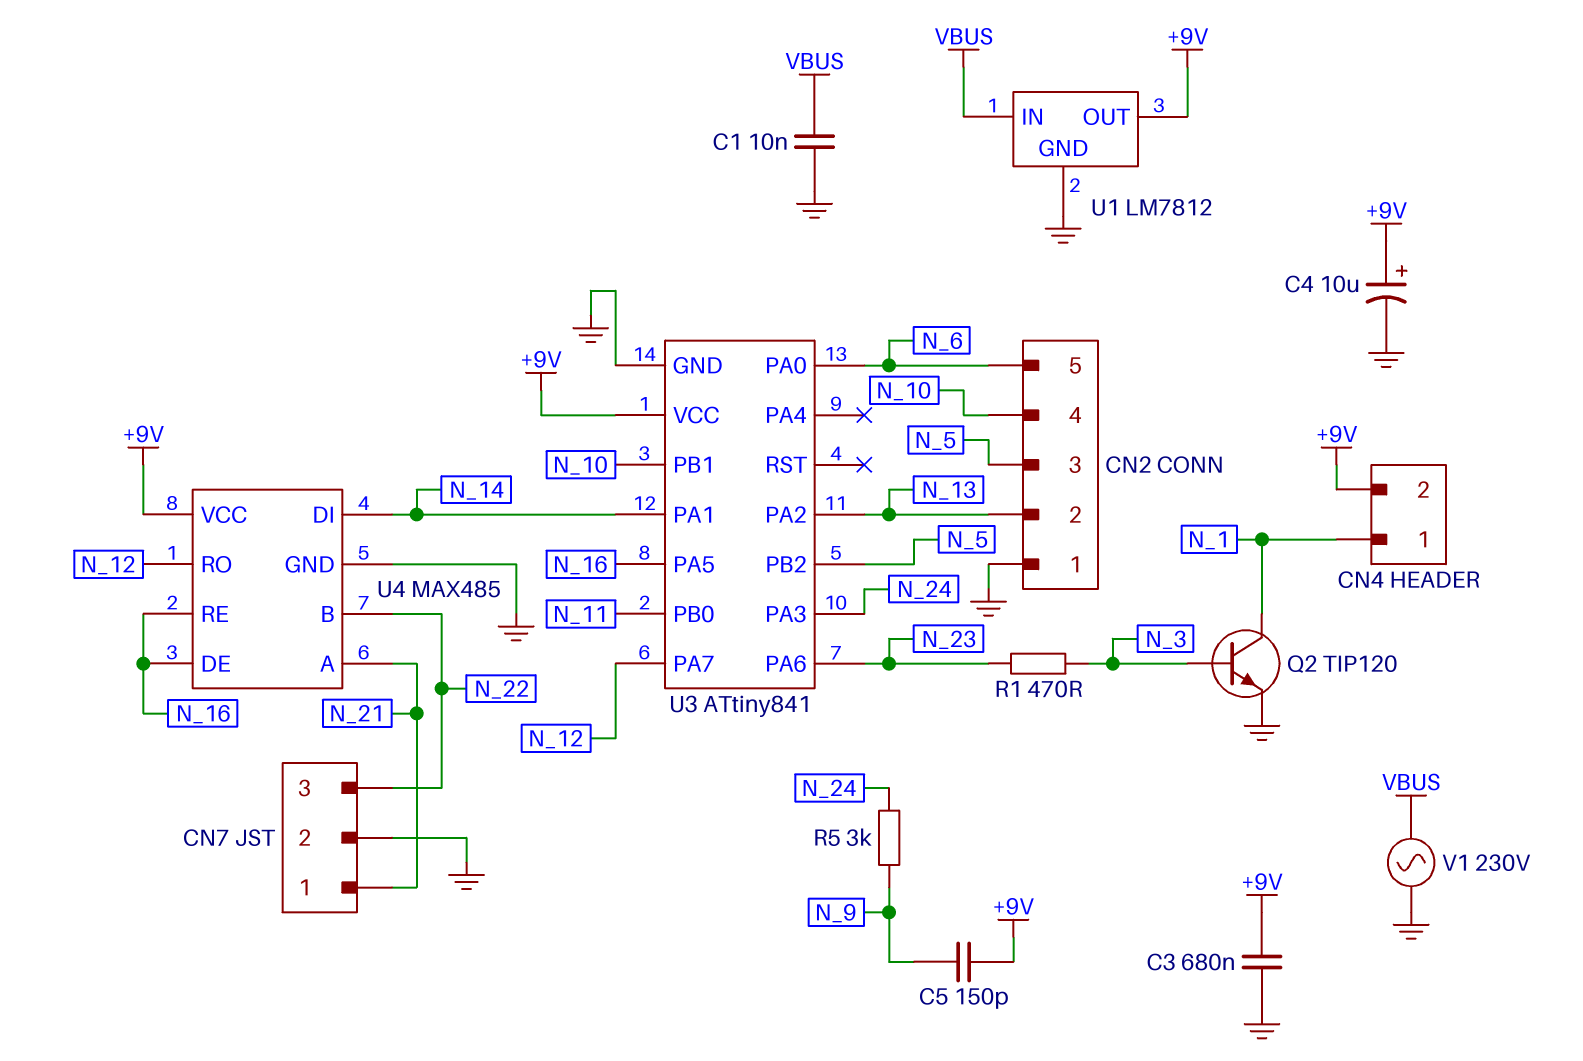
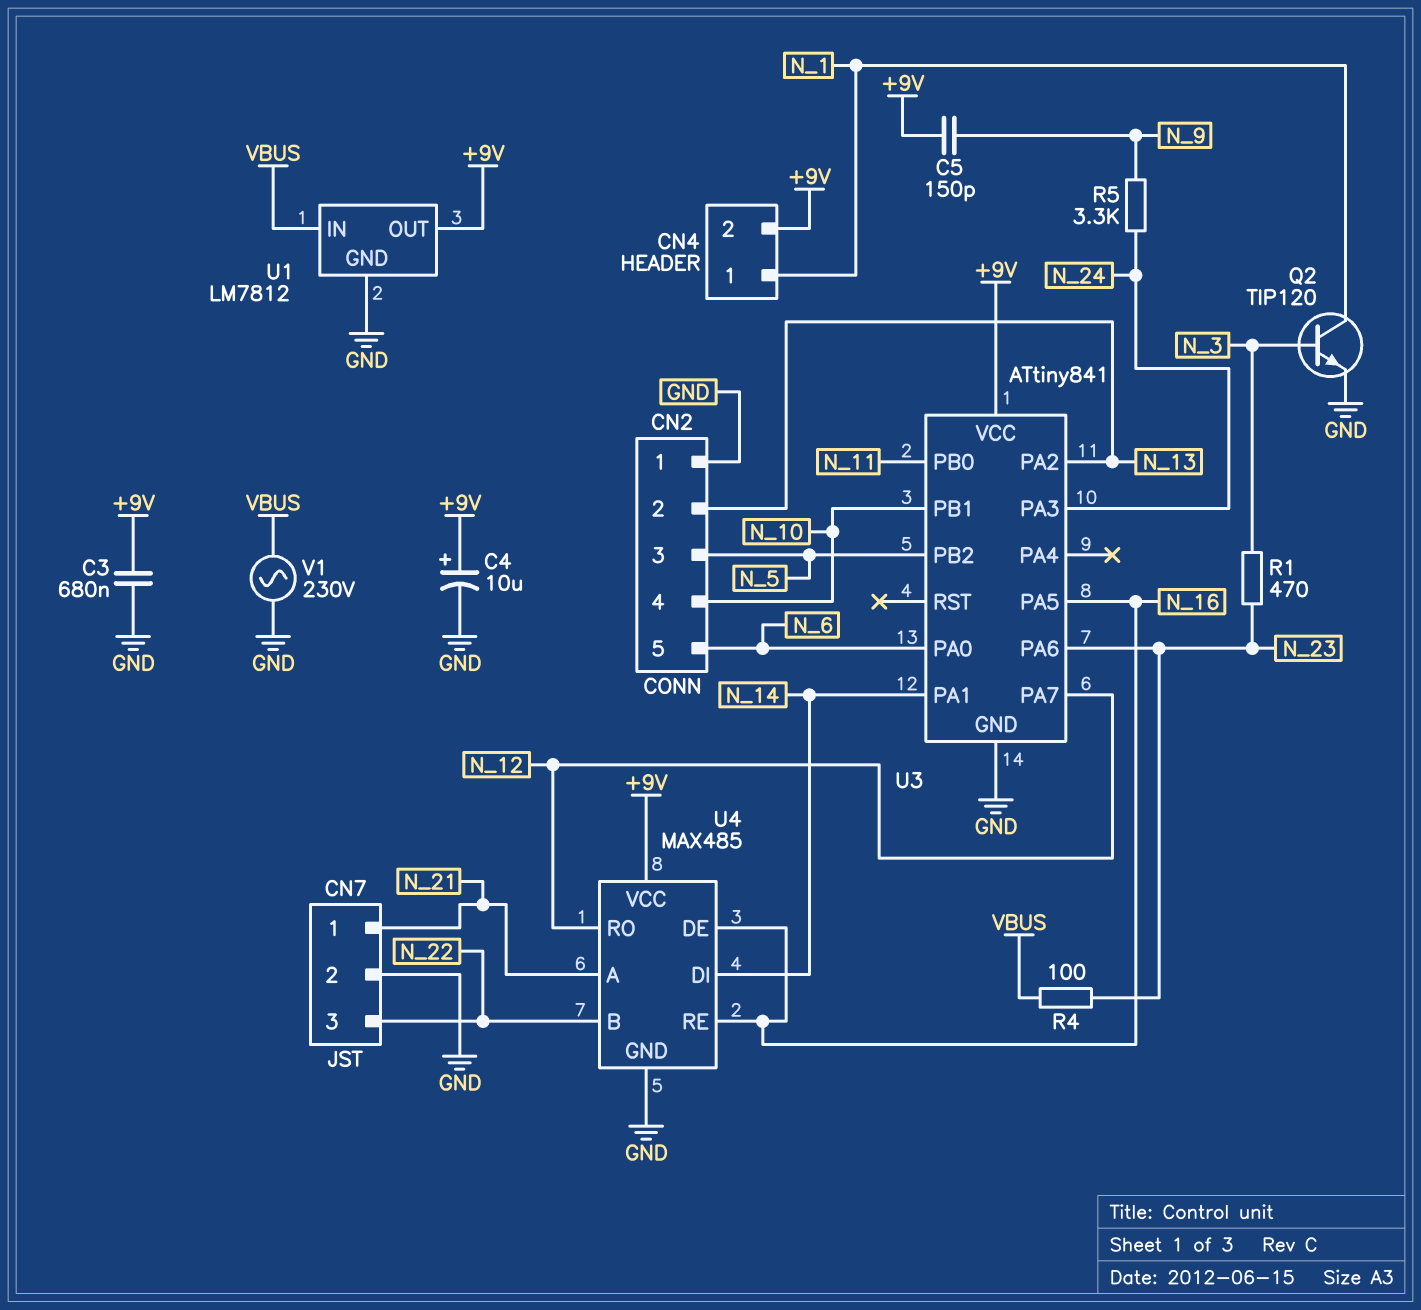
C1: 10nF (GND, VBUS) -> none
R4: none -> 100 (N_23, VBUS)
R5: 3k (N_9, N_24) -> 3.3k (N_9, N_24)

